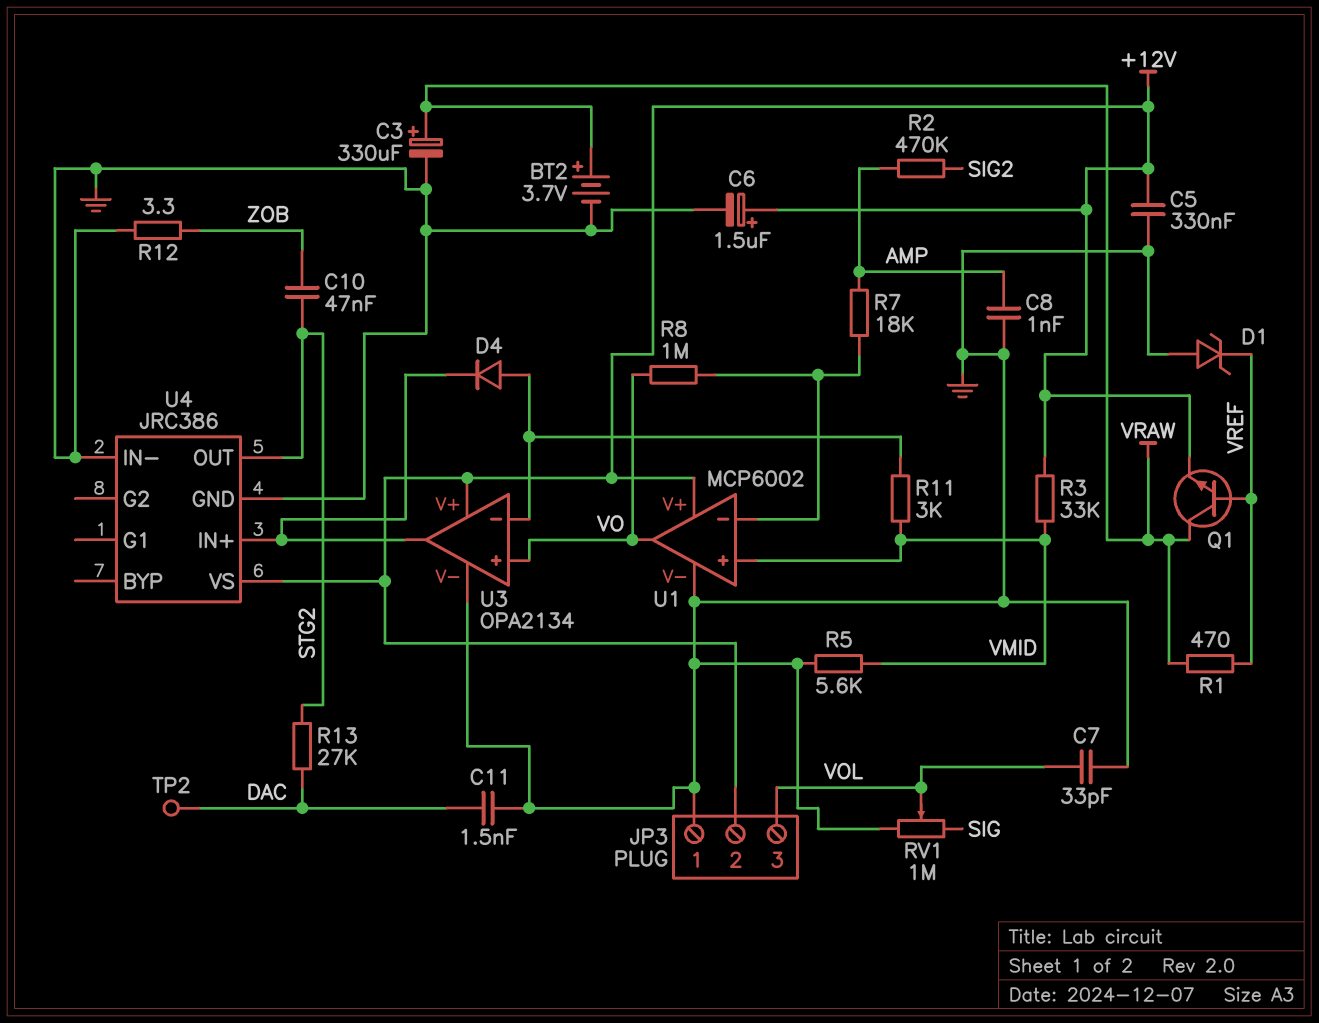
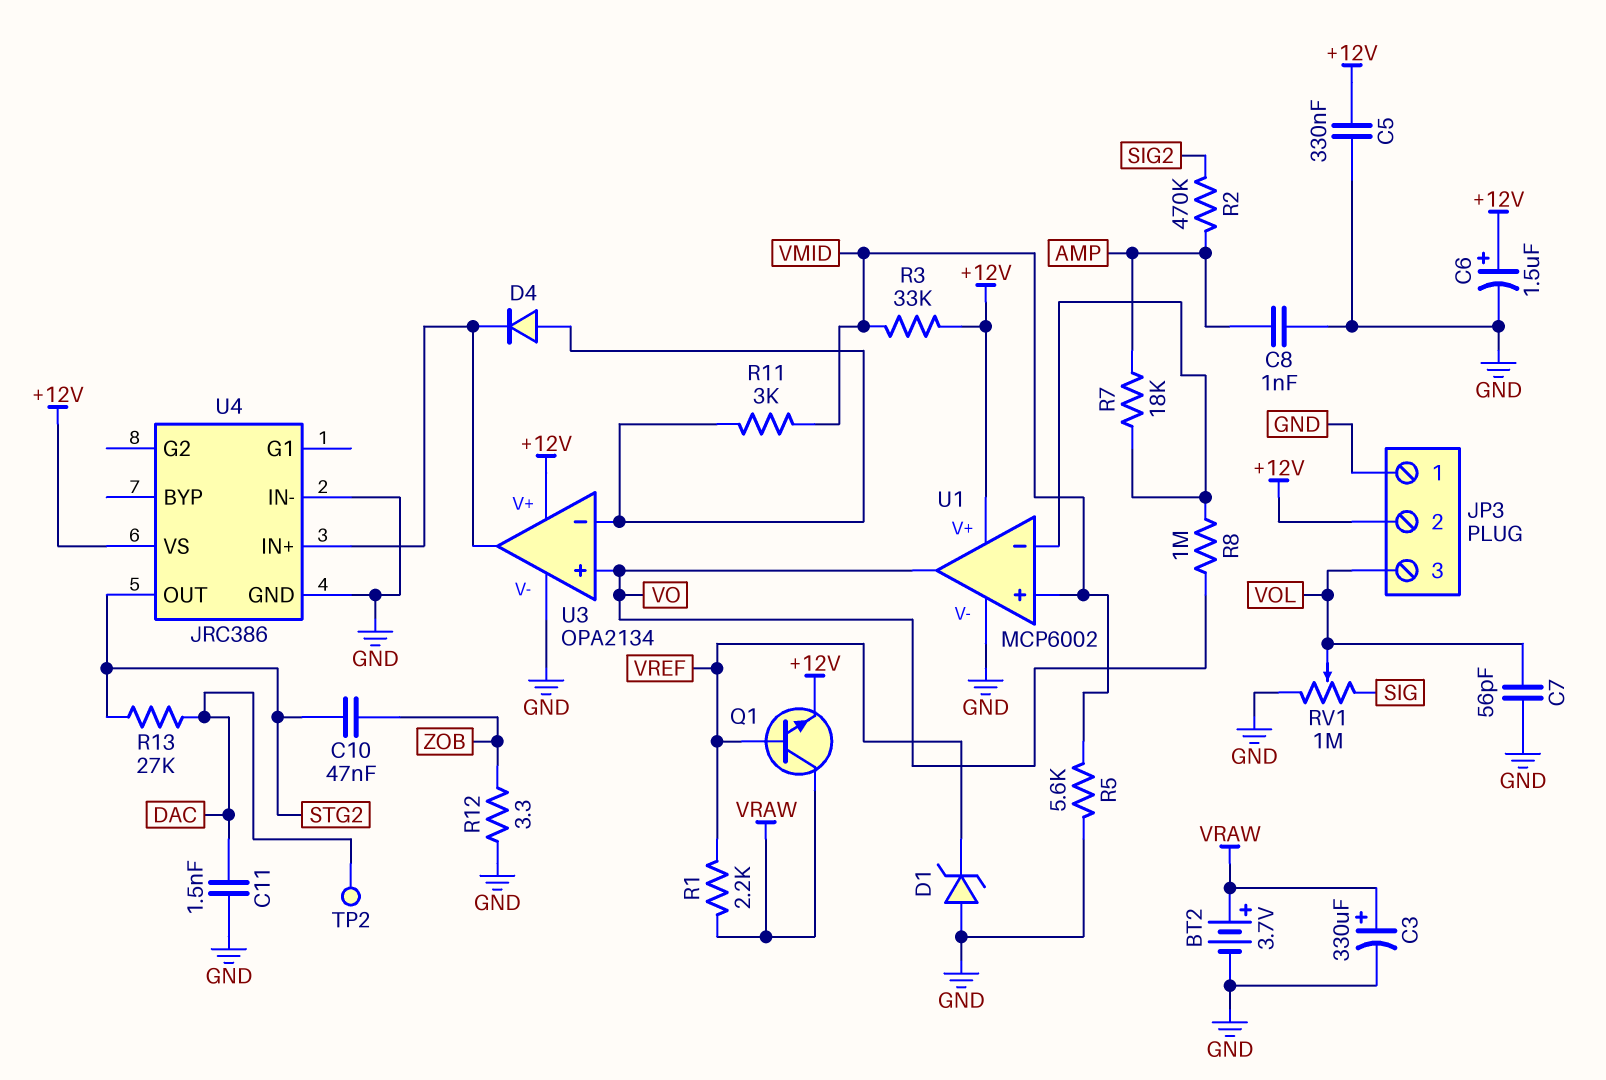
C7: 33pF (GND, VOL) -> 56pF (GND, VOL)
R1: 470 (VRAW, VREF) -> 2.2k (VRAW, VREF)

